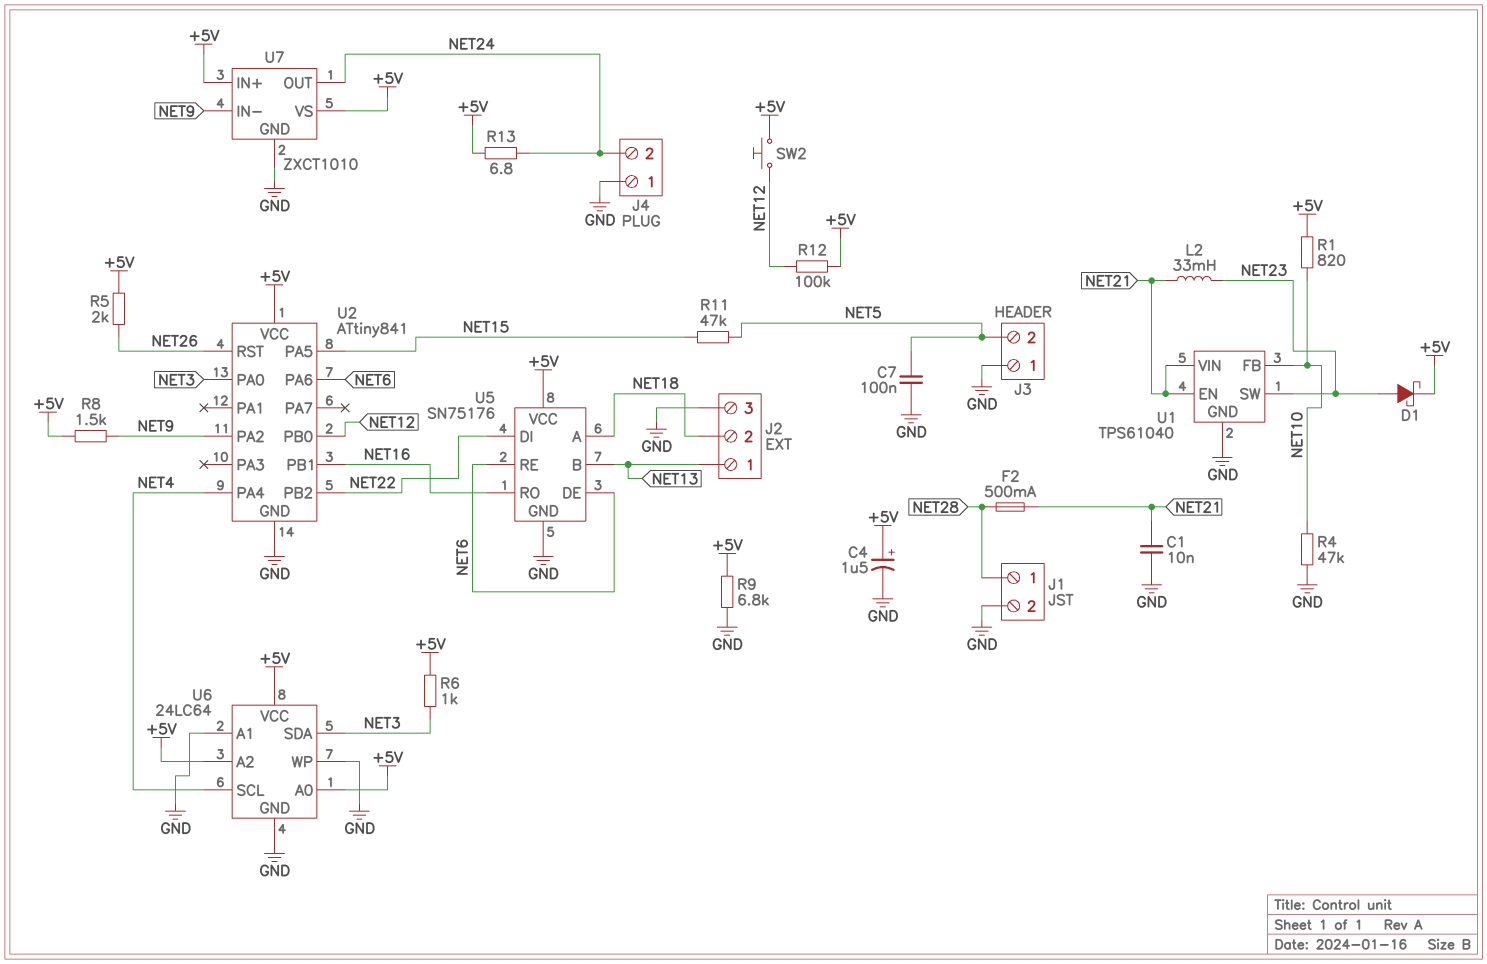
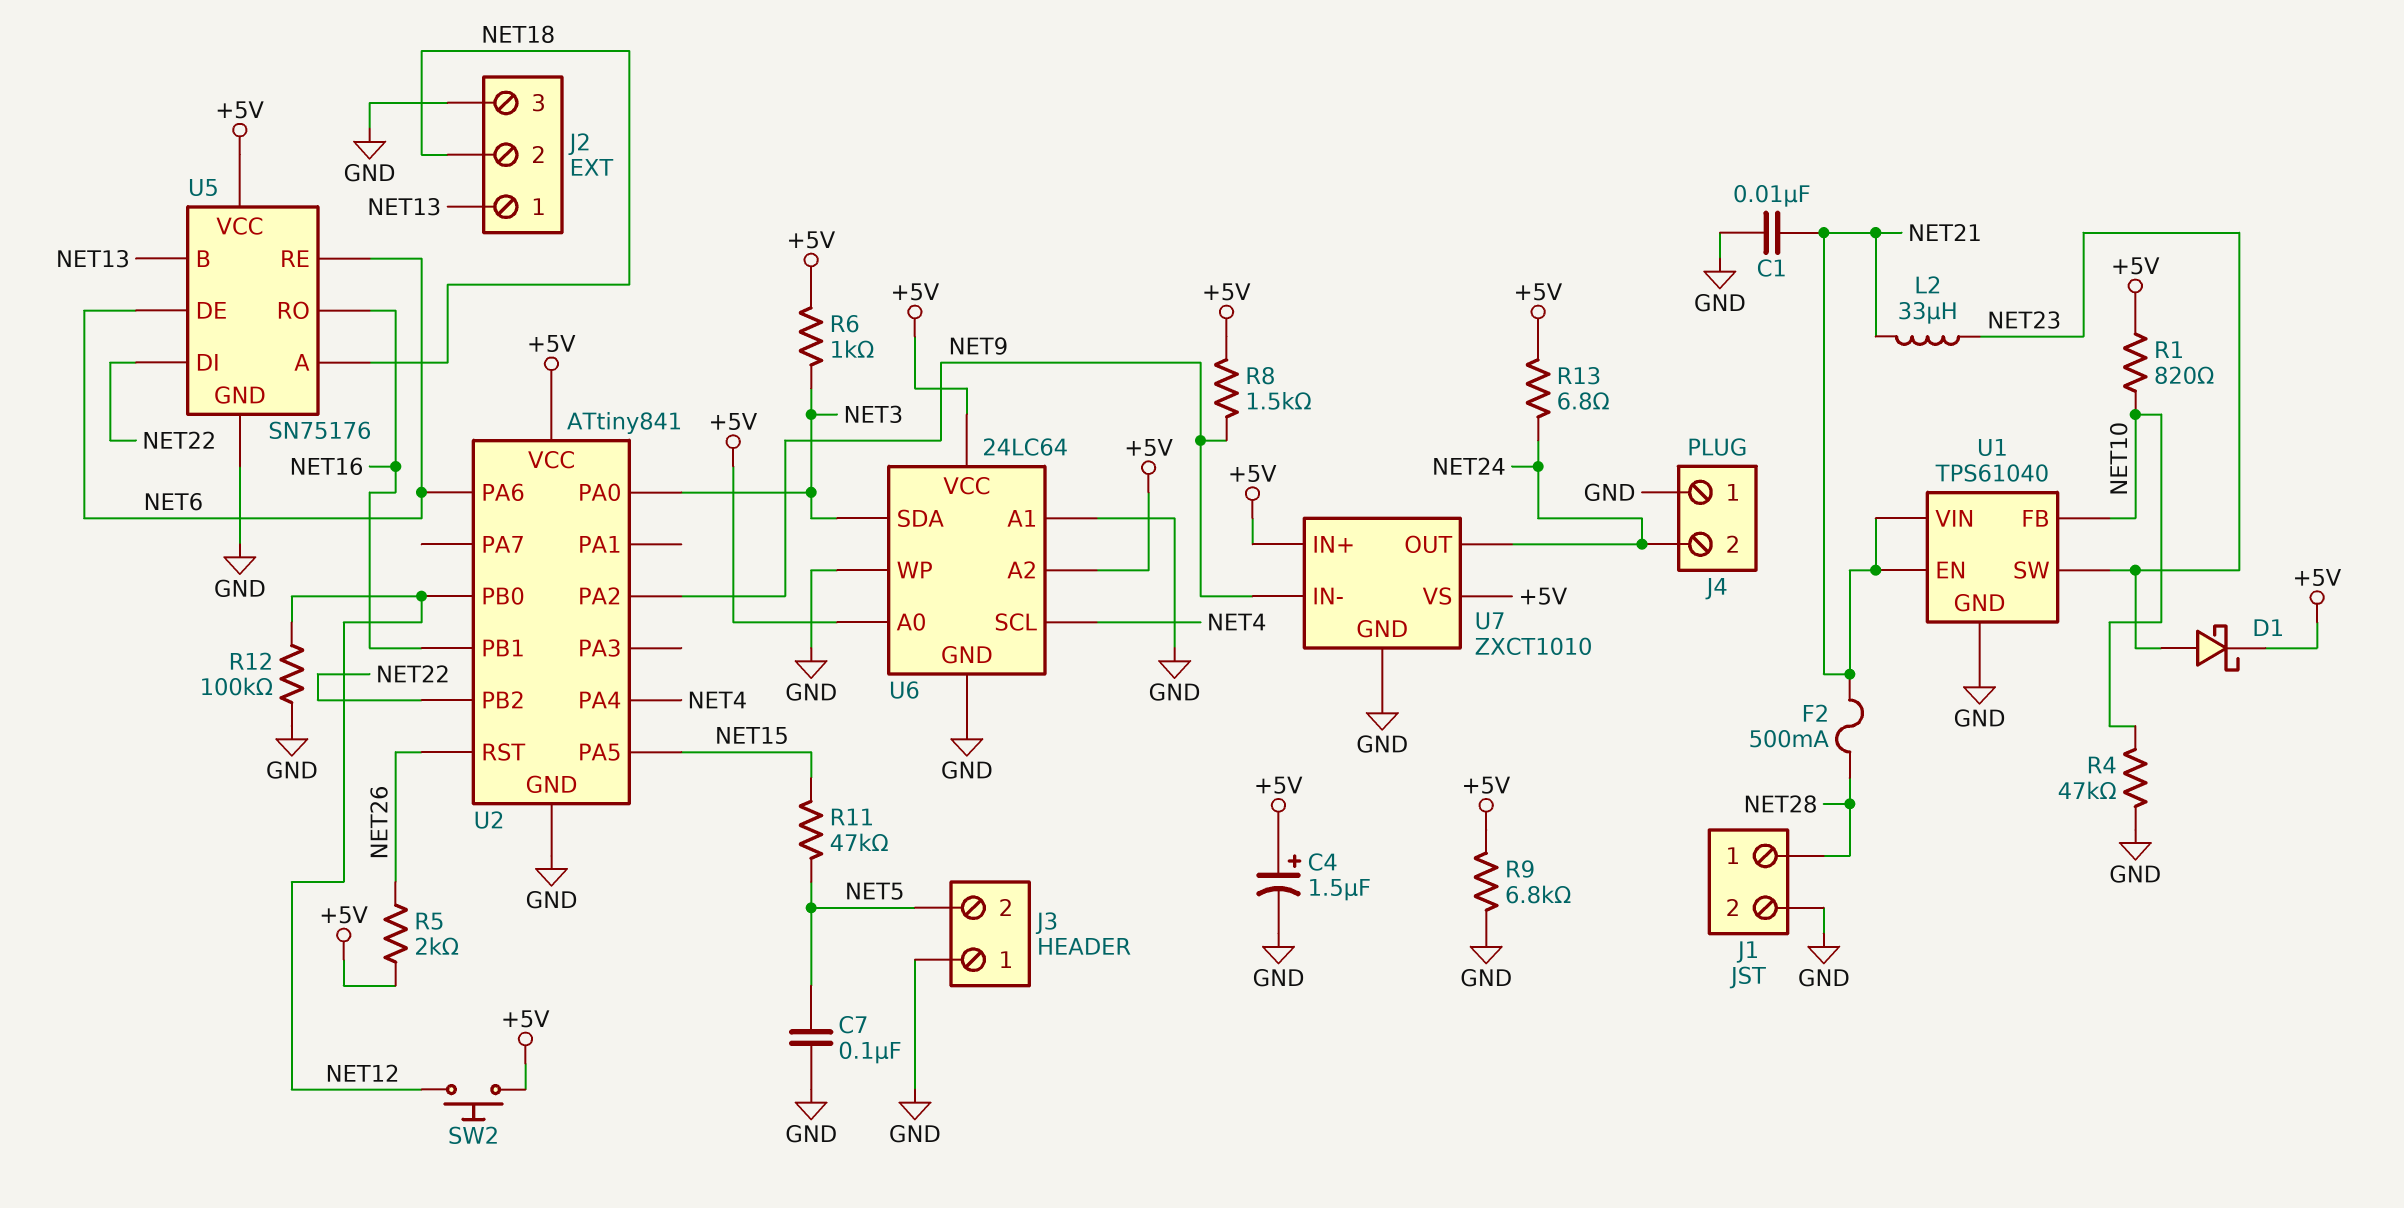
L2: 33mH (NET21, NET23) -> 33uH (NET21, NET23)
R12: 100k (+5V, NET12) -> 100k (GND, NET12)

